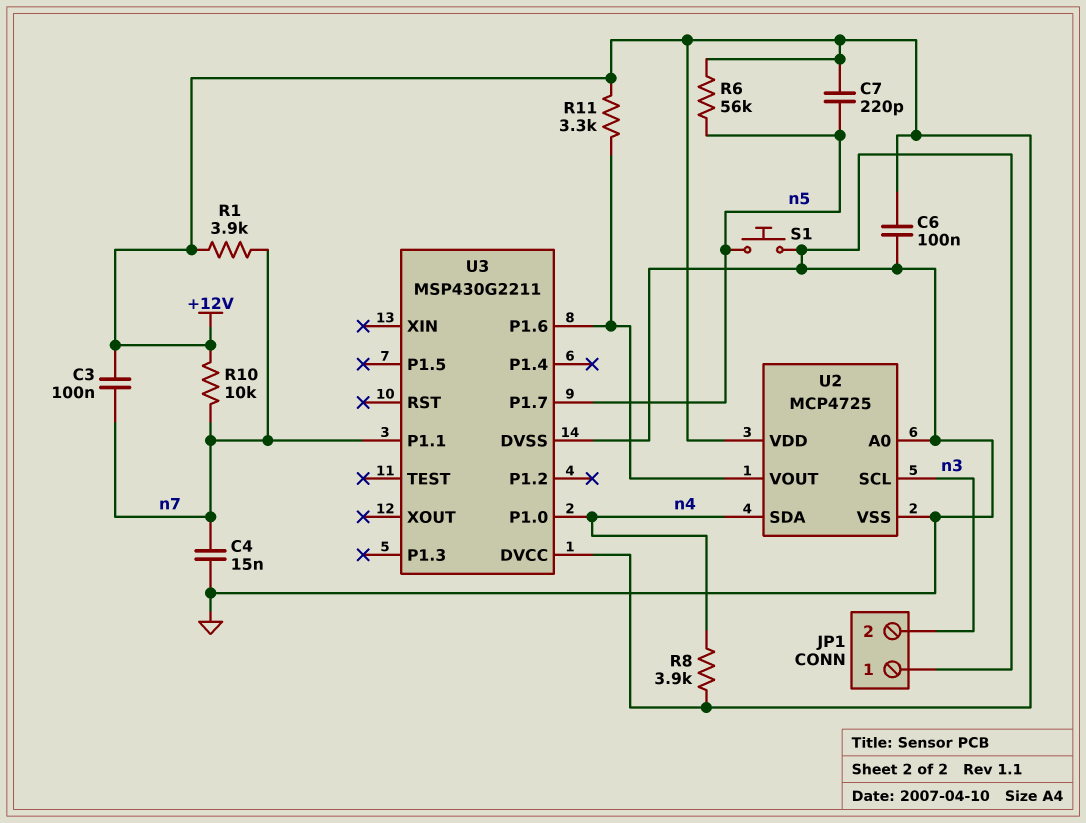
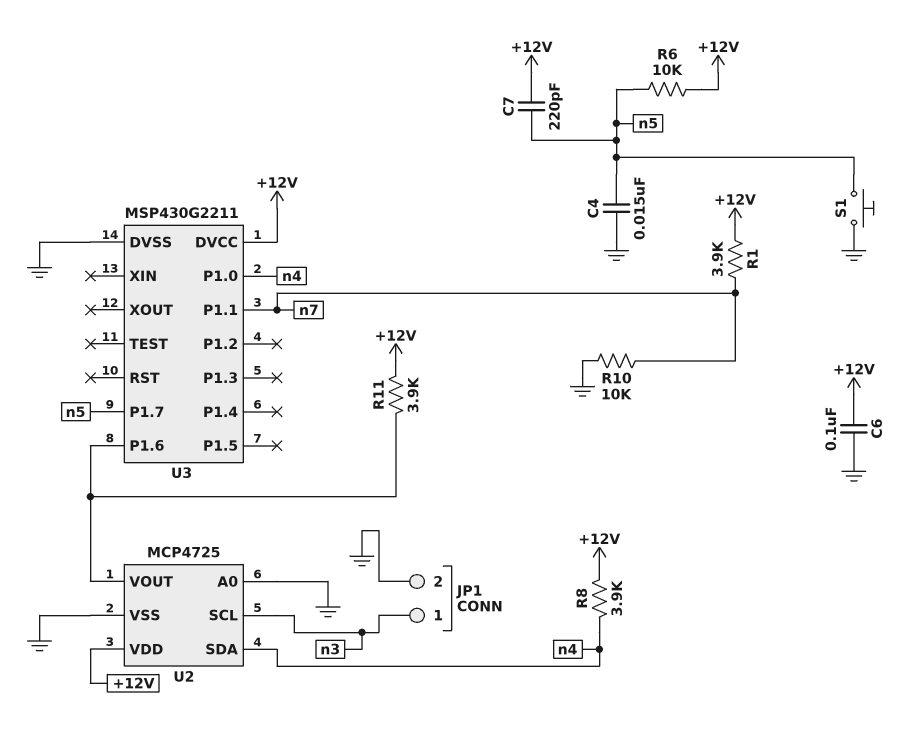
C3: 100nF (+12V, n7) -> none
C4: 15nF (GND, n7) -> 15nF (GND, n5)
JP1 pin 1: GND -> n3
JP1 pin 2: n3 -> GND
R6: 56k (+12V, n5) -> 10k (+12V, n5)
R10: 10k (+12V, n7) -> 10k (GND, n7)
R11: 3.3k (+12V, U2/VOUT) -> 3.9k (+12V, U2/VOUT)

